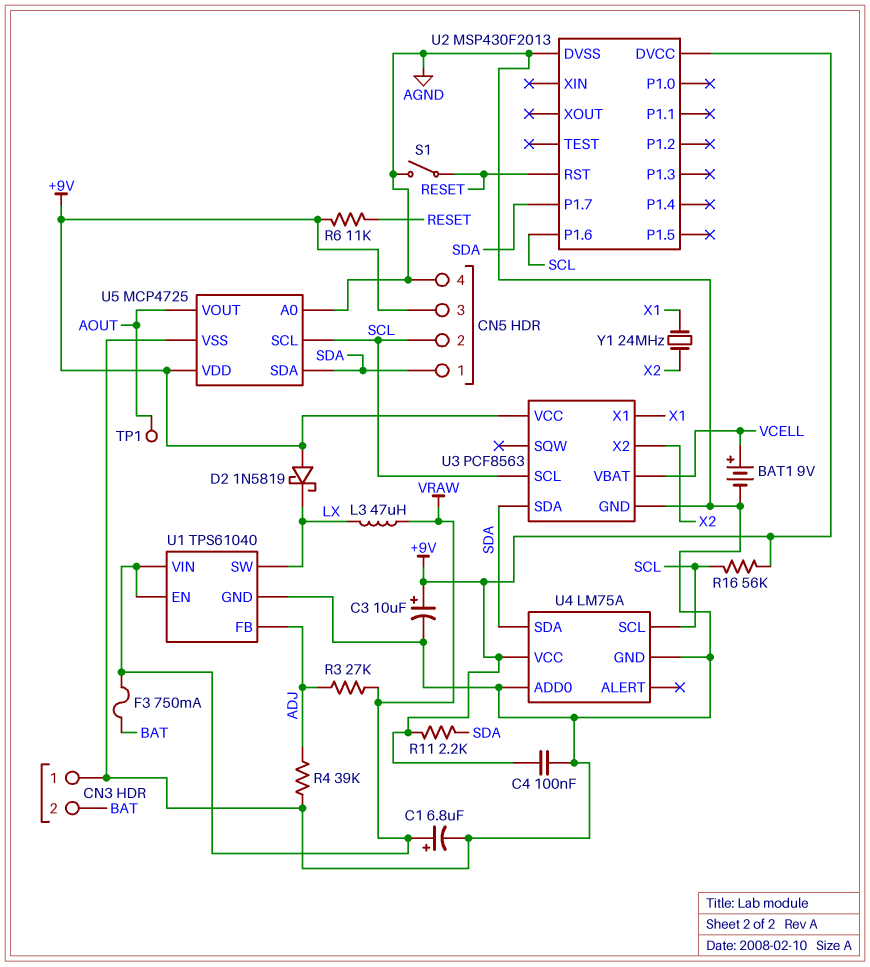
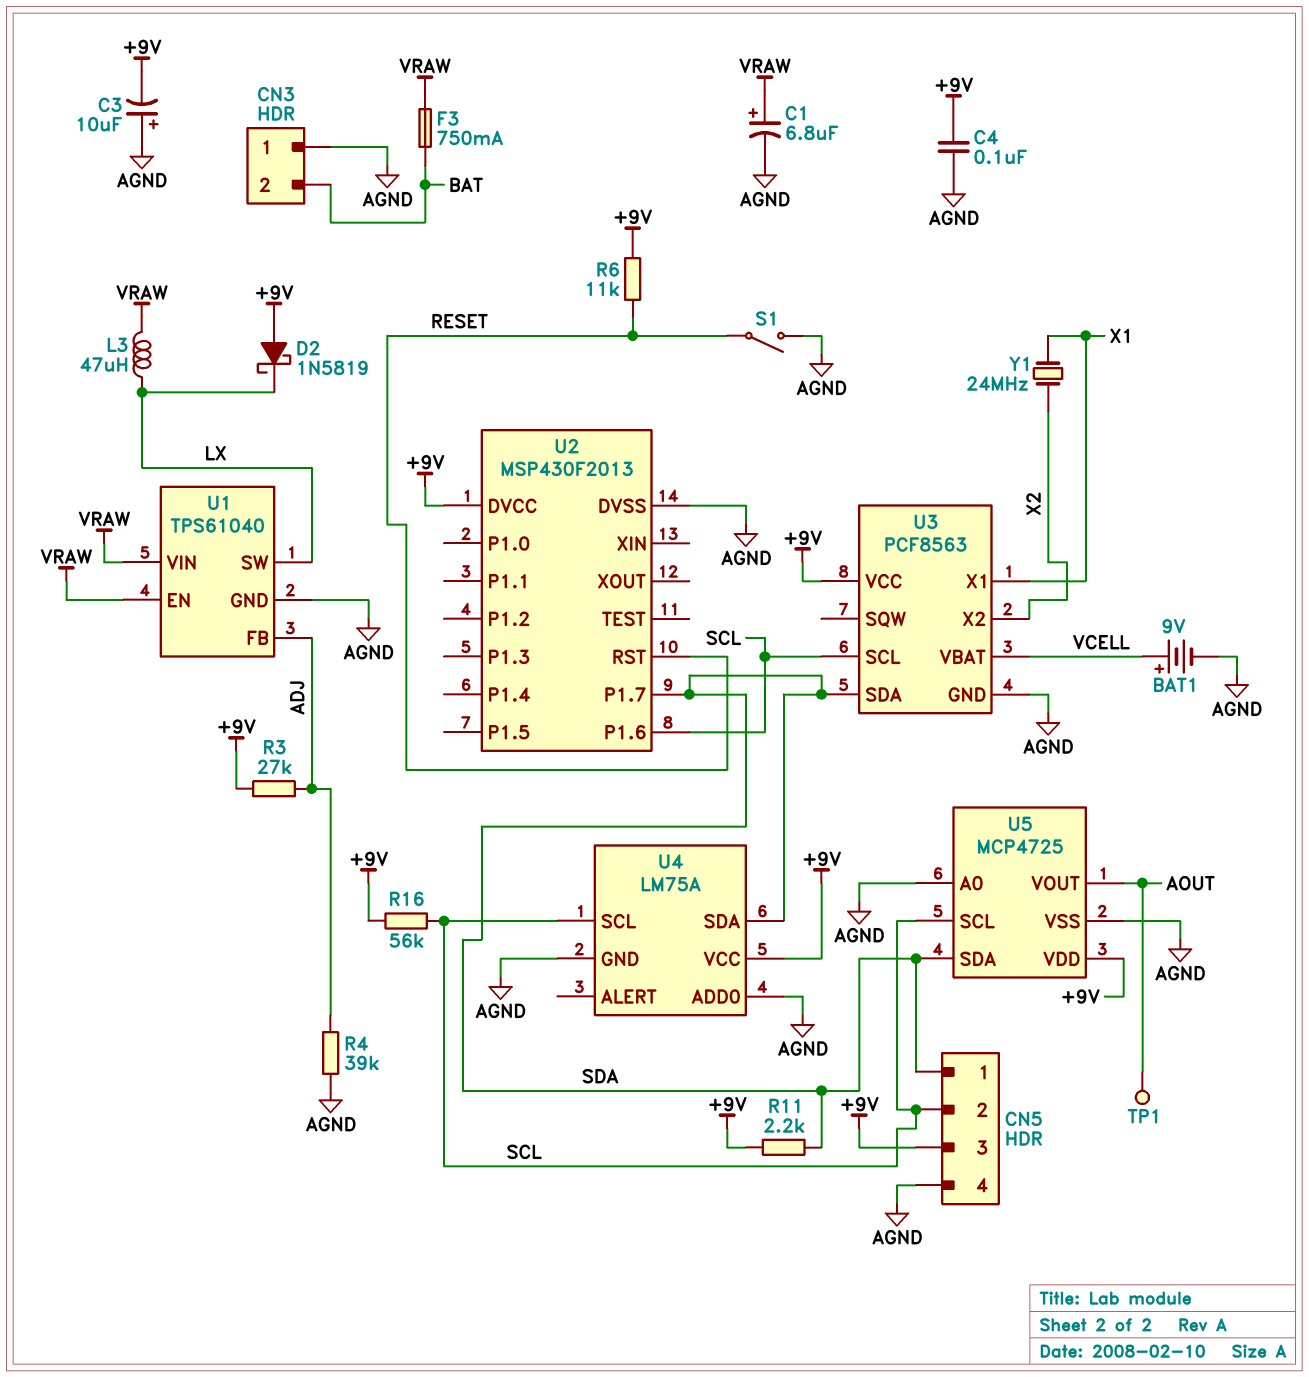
C3: 10uF (plus +9V, minus AGND) -> 10uF (plus AGND, minus +9V)
R3: 27k (ADJ, VRAW) -> 27k (+9V, ADJ)

